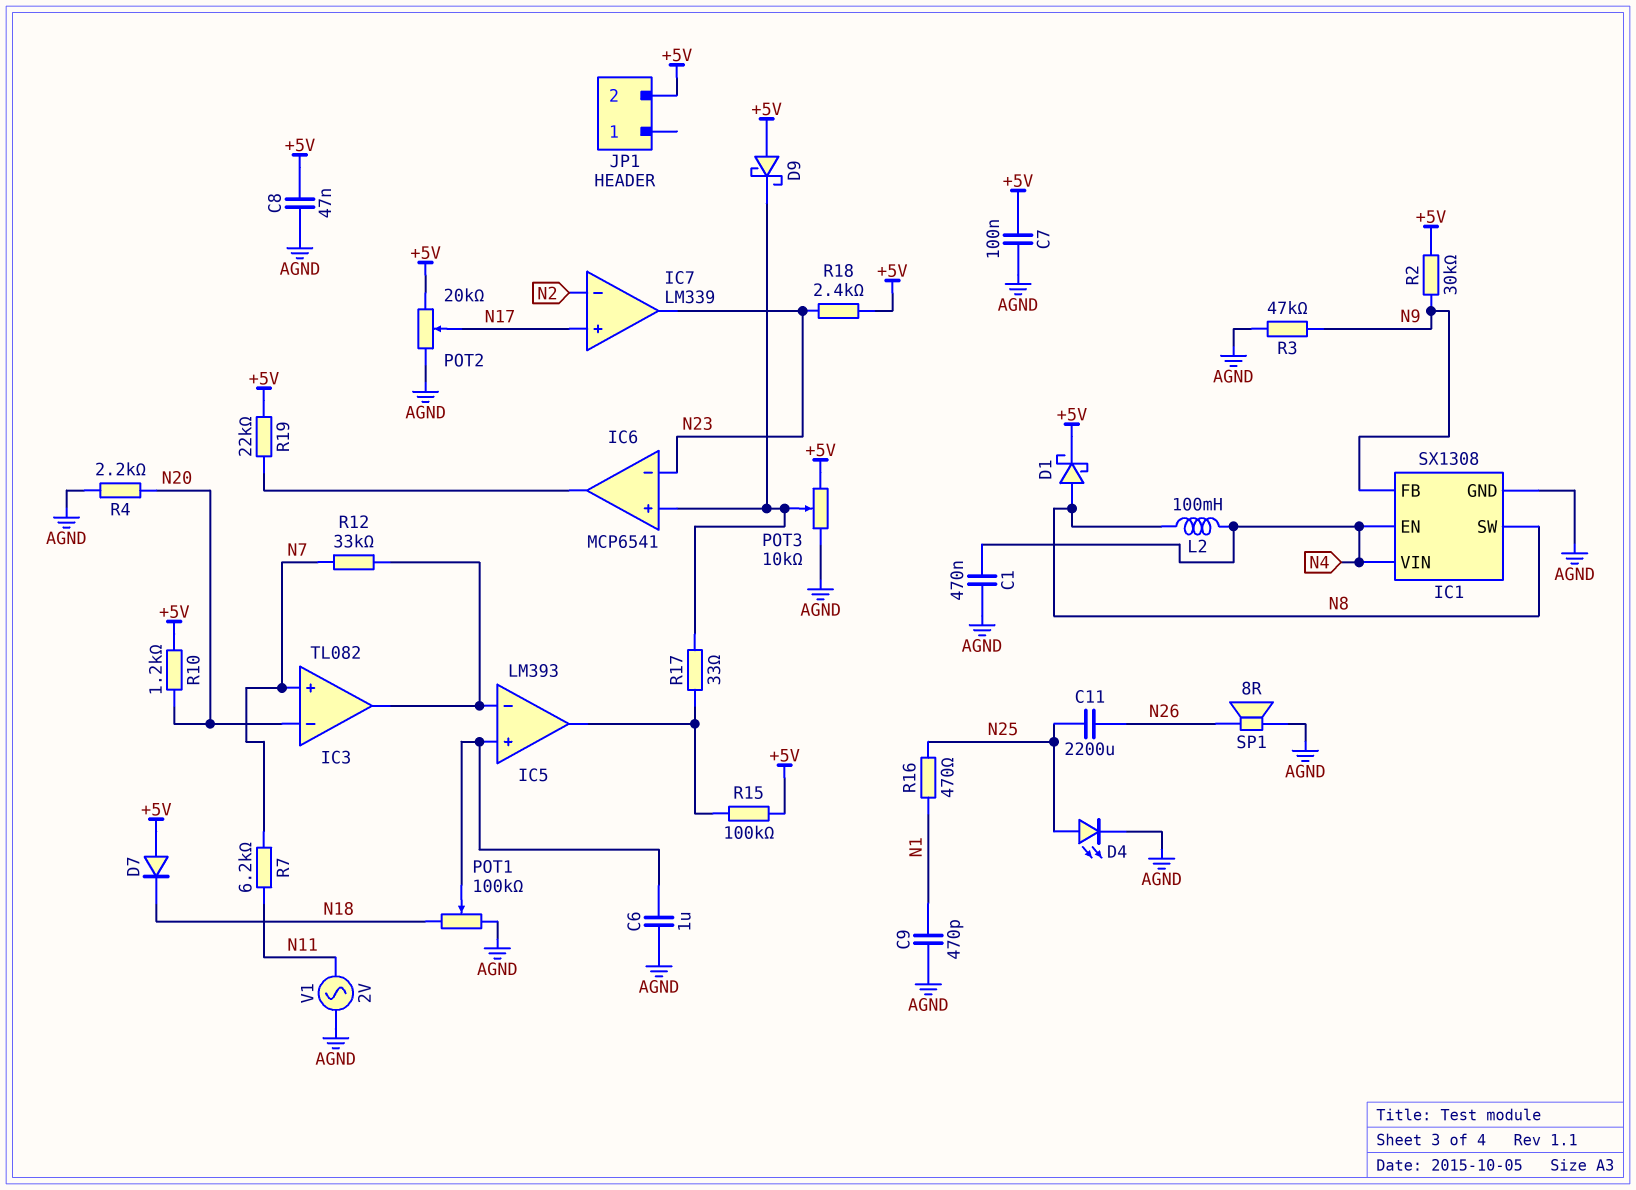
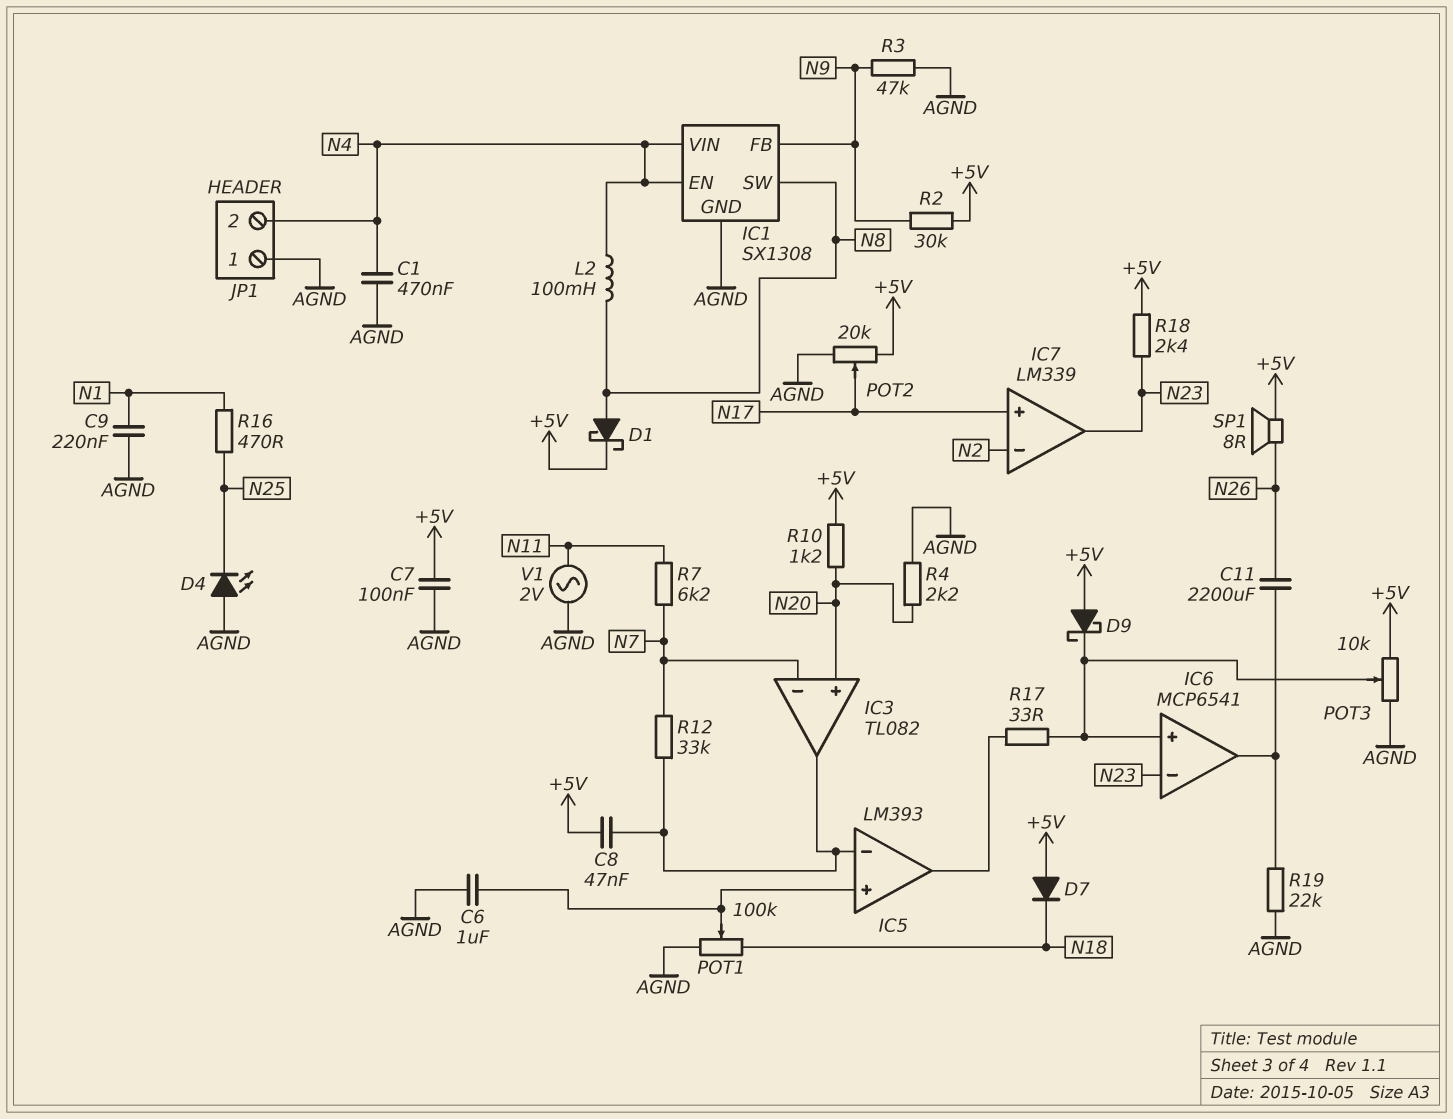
C8: 47nF (+5V, AGND) -> 47nF (+5V, IC3/out)
C9: 470pF (AGND, N1) -> 220nF (AGND, N1)
C11: 2200uF (N25, N26) -> 2200uF (IC6/out, N26)
D4: LED (A N25, K AGND) -> LED (A AGND, K N25)
IC3 pin in+: N7 -> N20
IC3 pin in-: N20 -> N7
JP1 pin 1: none -> AGND
JP1 pin 2: +5V -> N4
R15: 100k (+5V, IC5/out) -> none
R19: 22k (+5V, IC6/out) -> 22k (AGND, IC6/out)
SP1: speaker 8R (AGND, N26) -> speaker 8R (+5V, N26)

